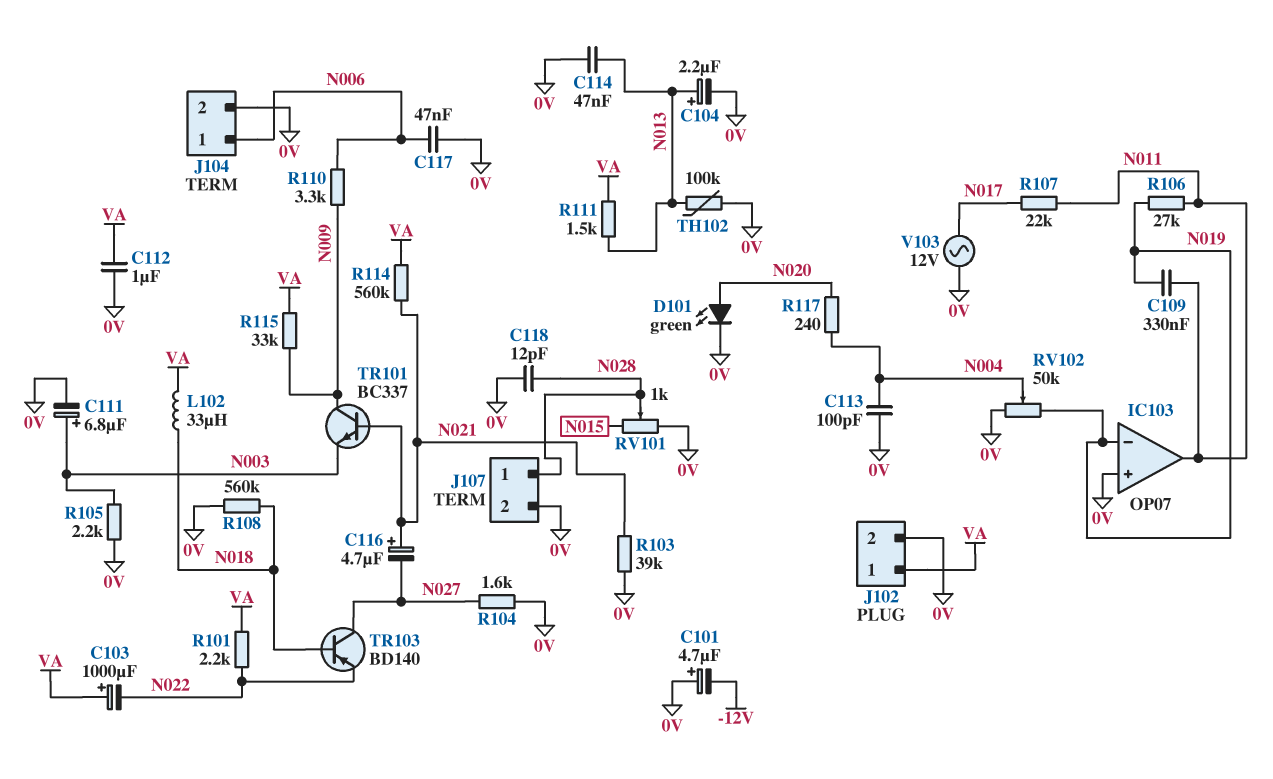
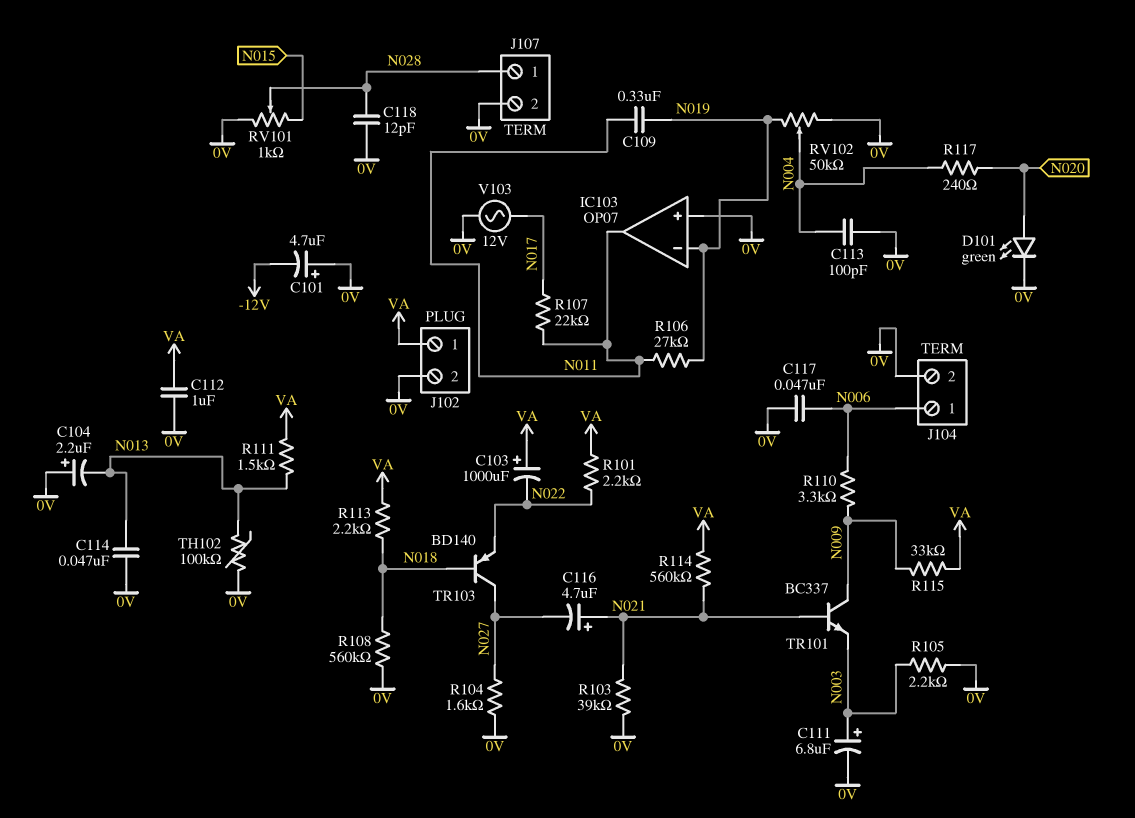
C104: 2.2uF (plus N013, minus 0V) -> 2.2uF (plus 0V, minus N013)
L102: 33uH (N018, VA) -> none
R113: none -> 2.2k (N018, VA)

